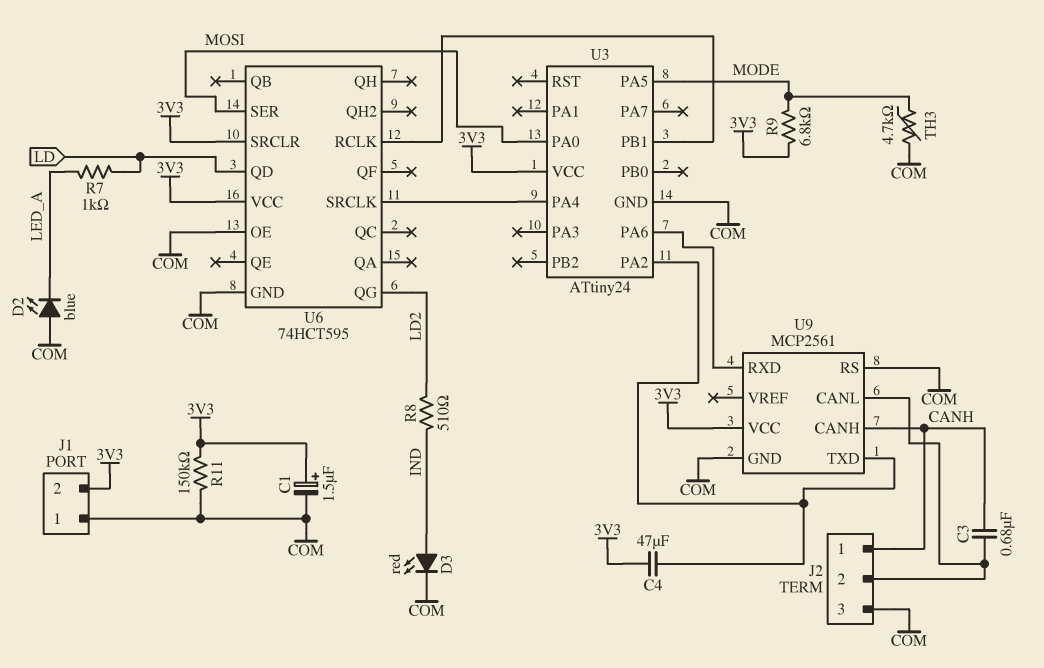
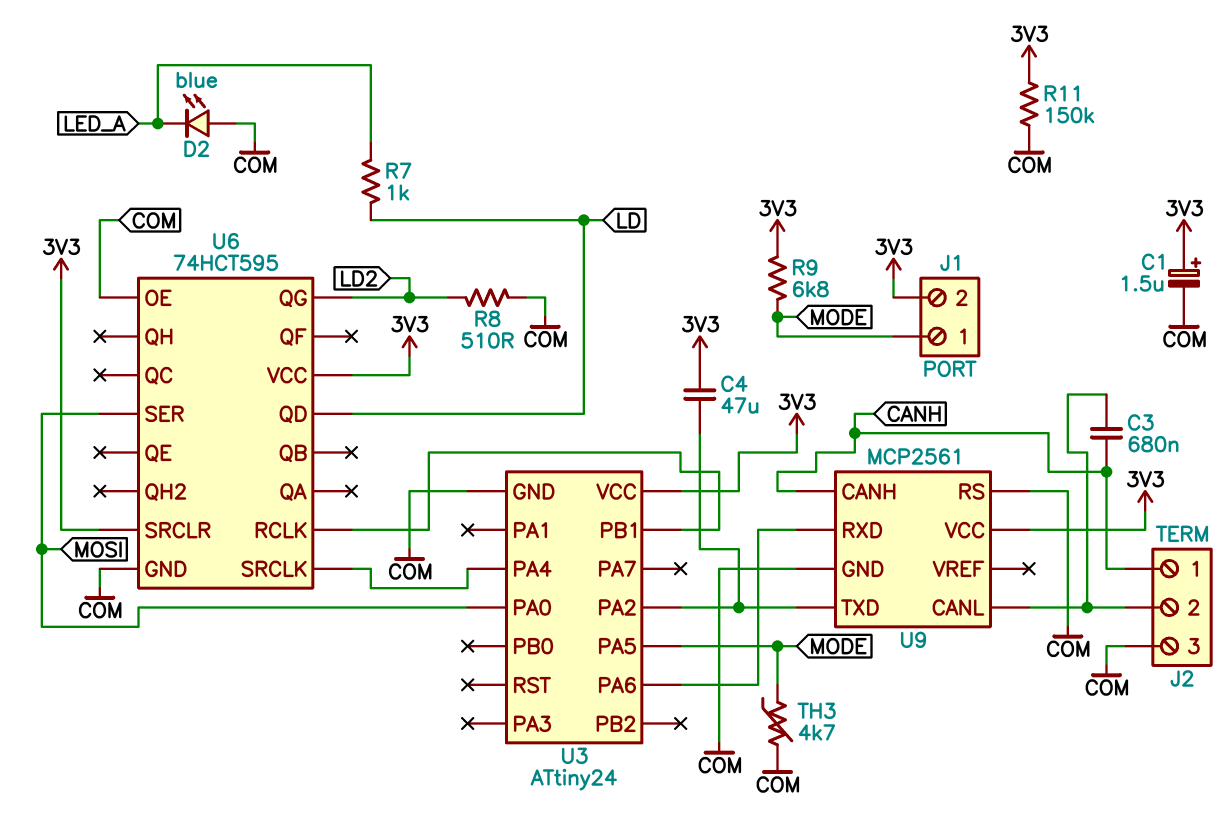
D3: LED red (A IND, K COM) -> none
J1 pin 1: COM -> MODE
R8: 510 (IND, LD2) -> 510 (COM, LD2)

